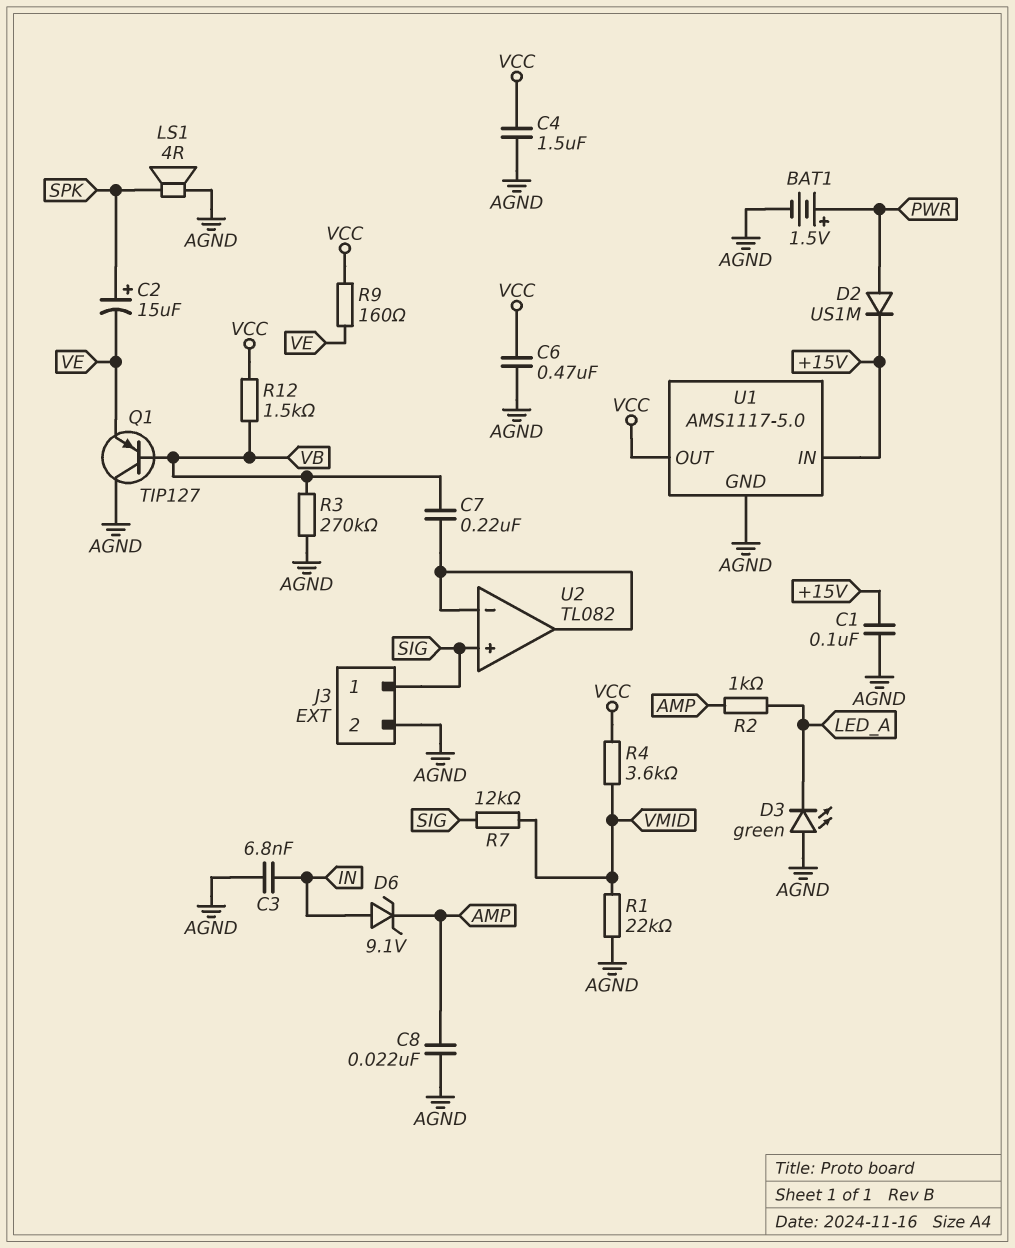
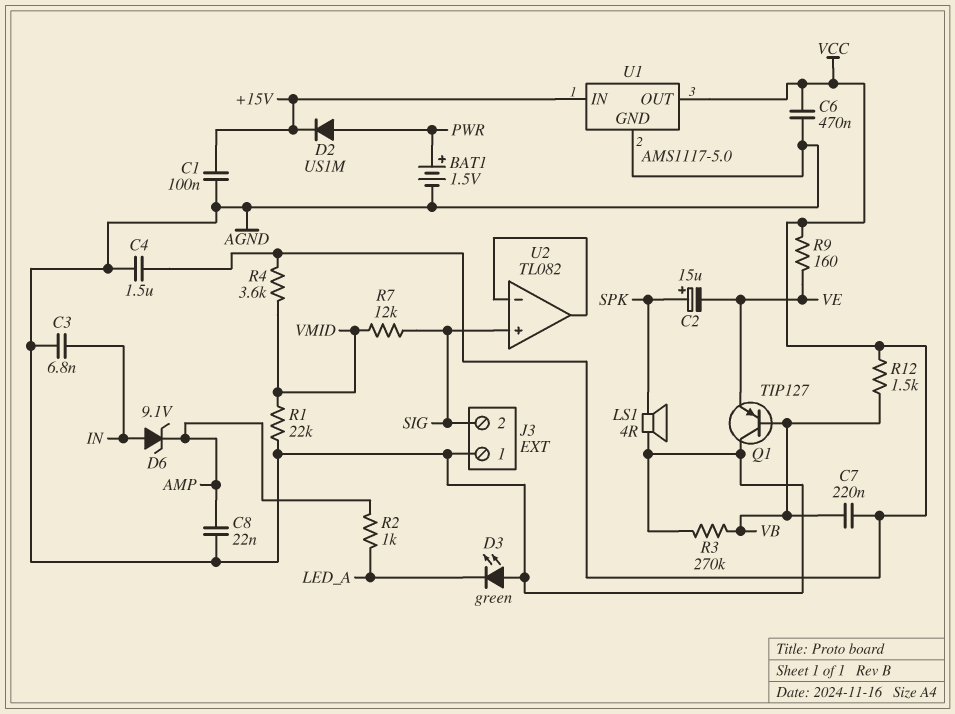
C7: 220nF (U2/in-, VB) -> 220nF (VB, VCC)
J3 pin 1: SIG -> AGND
J3 pin 2: AGND -> SIG

